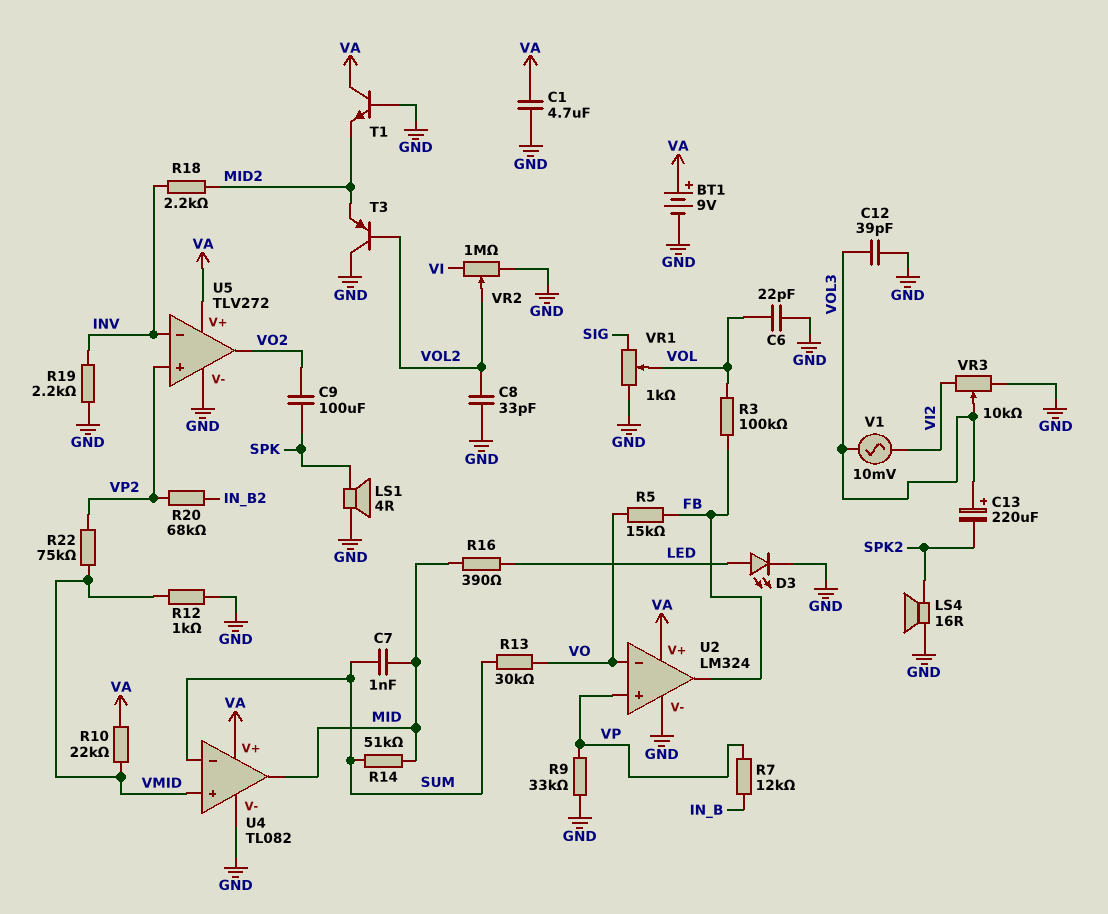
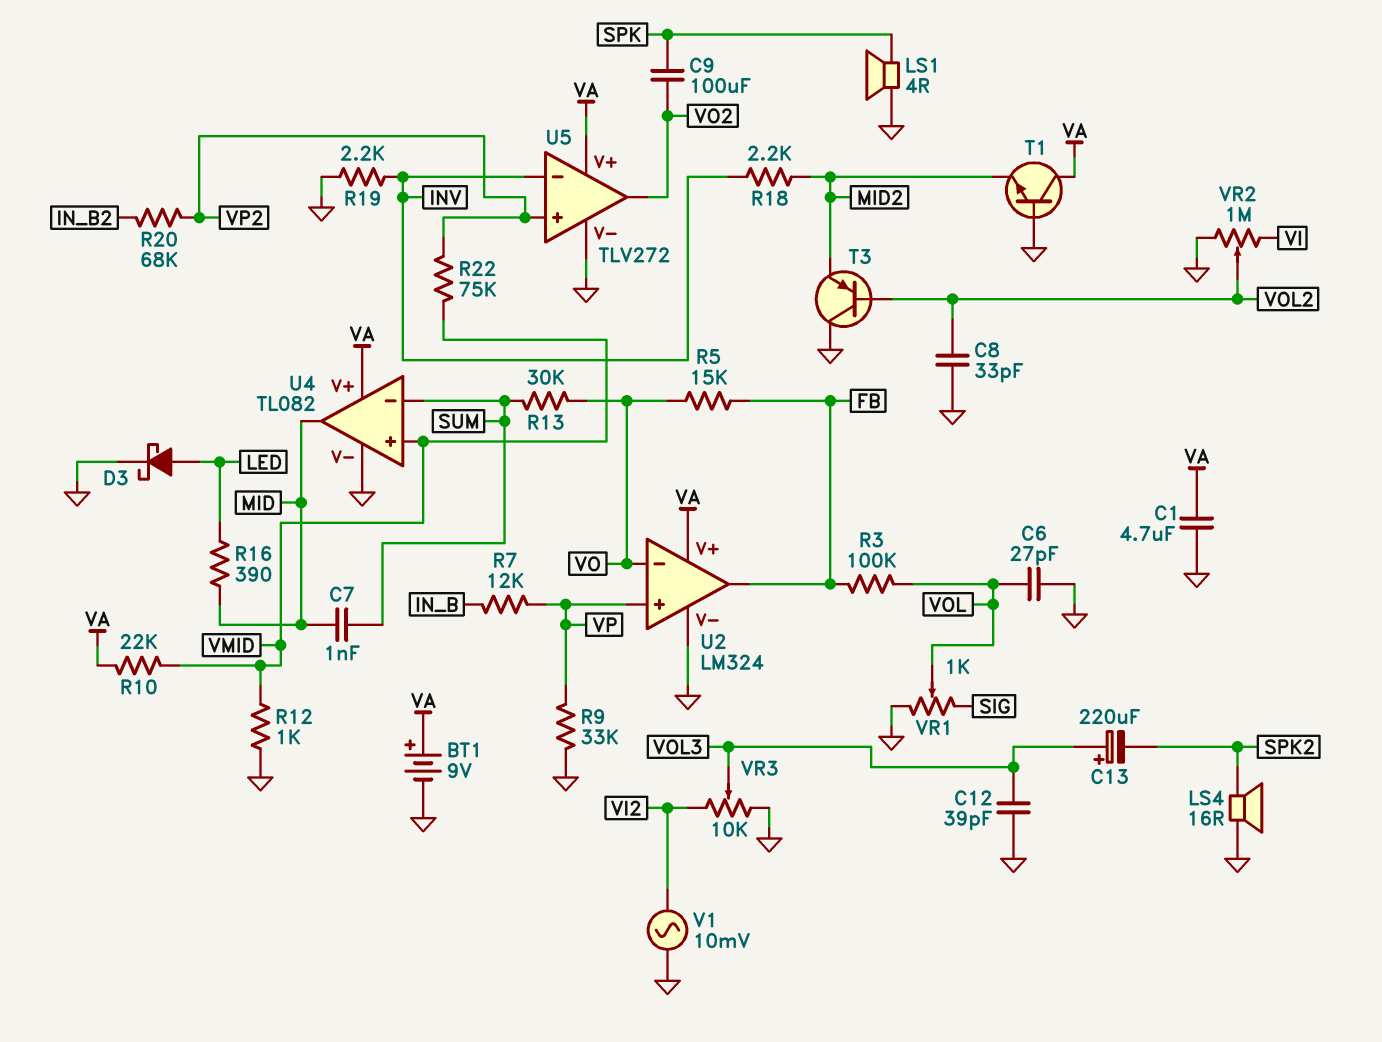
C6: 22pF (GND, VOL) -> 27pF (GND, VOL)
D3: LED (A LED, K GND) -> schottky (A LED, K GND)
R14: 51k (MID, SUM) -> none
V1: AC 10mV (VI2, VOL3) -> AC 10mV (GND, VI2)

